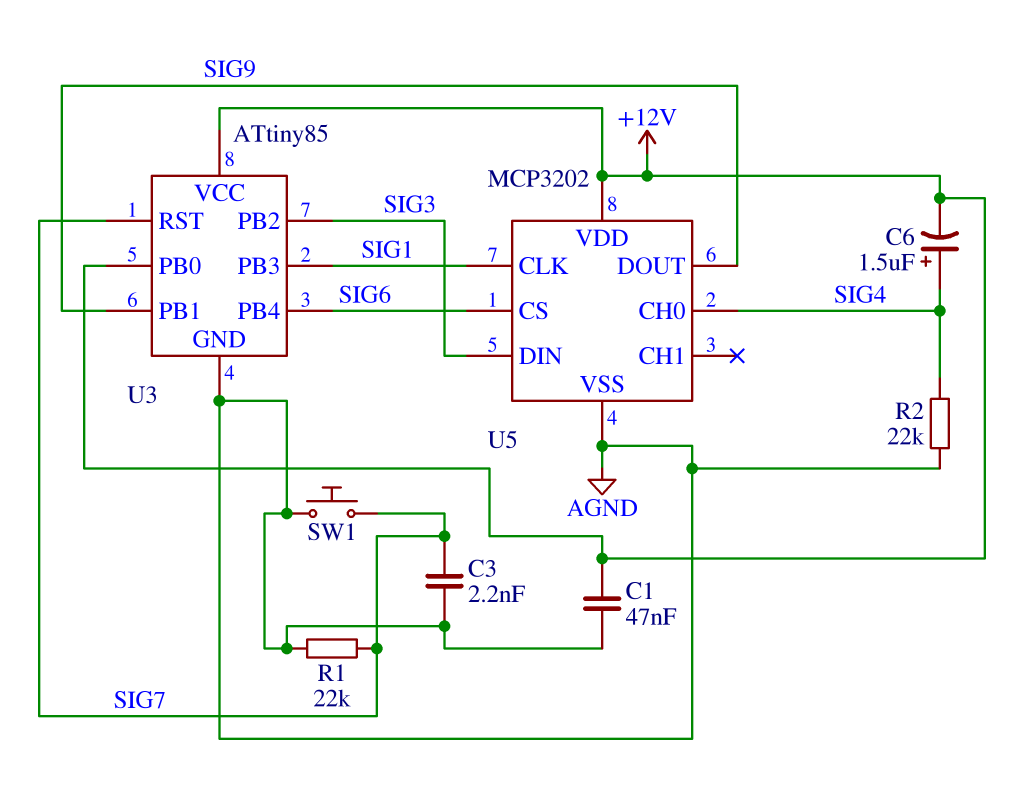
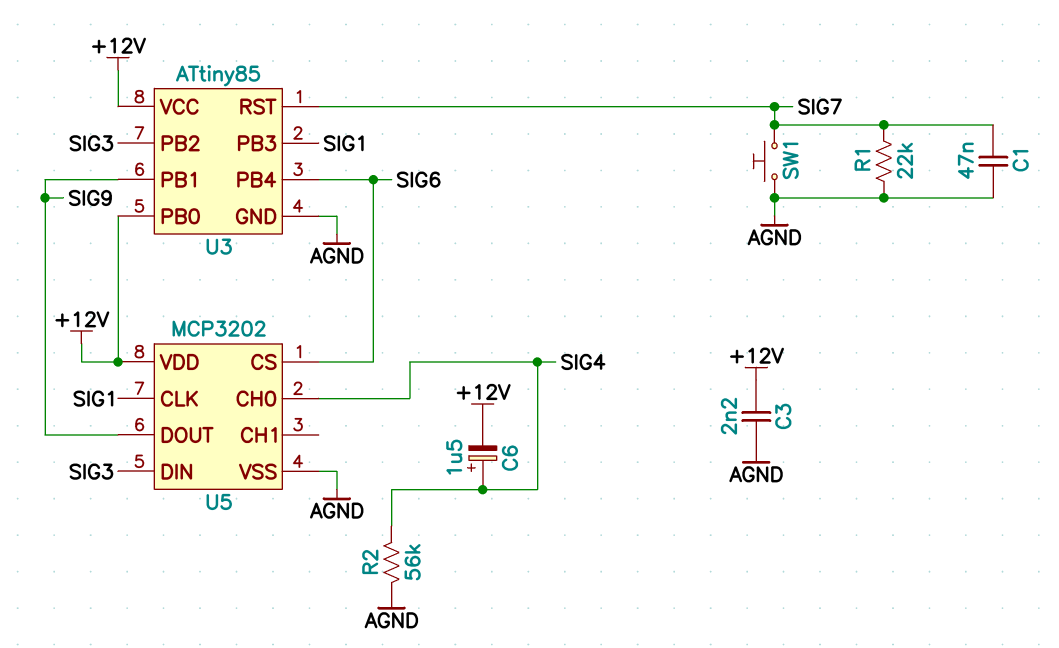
C1: 47nF (+12V, AGND) -> 47nF (AGND, SIG7)
C3: 2.2nF (AGND, SIG7) -> 2.2nF (+12V, AGND)
R2: 22k (AGND, SIG4) -> 56k (AGND, SIG4)

